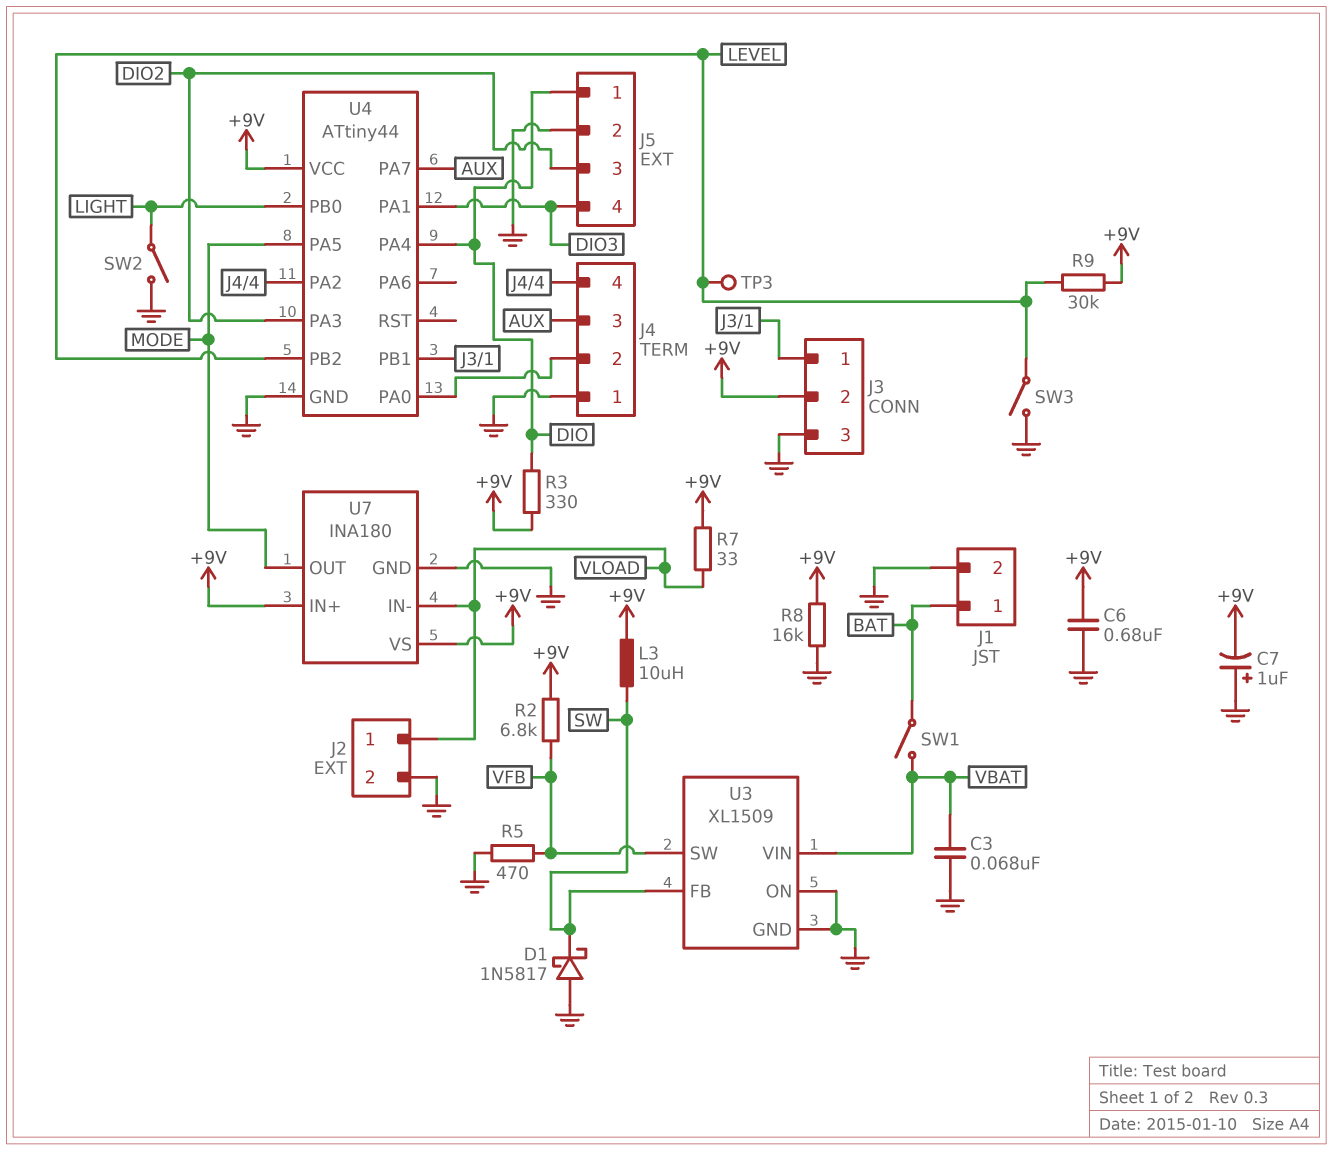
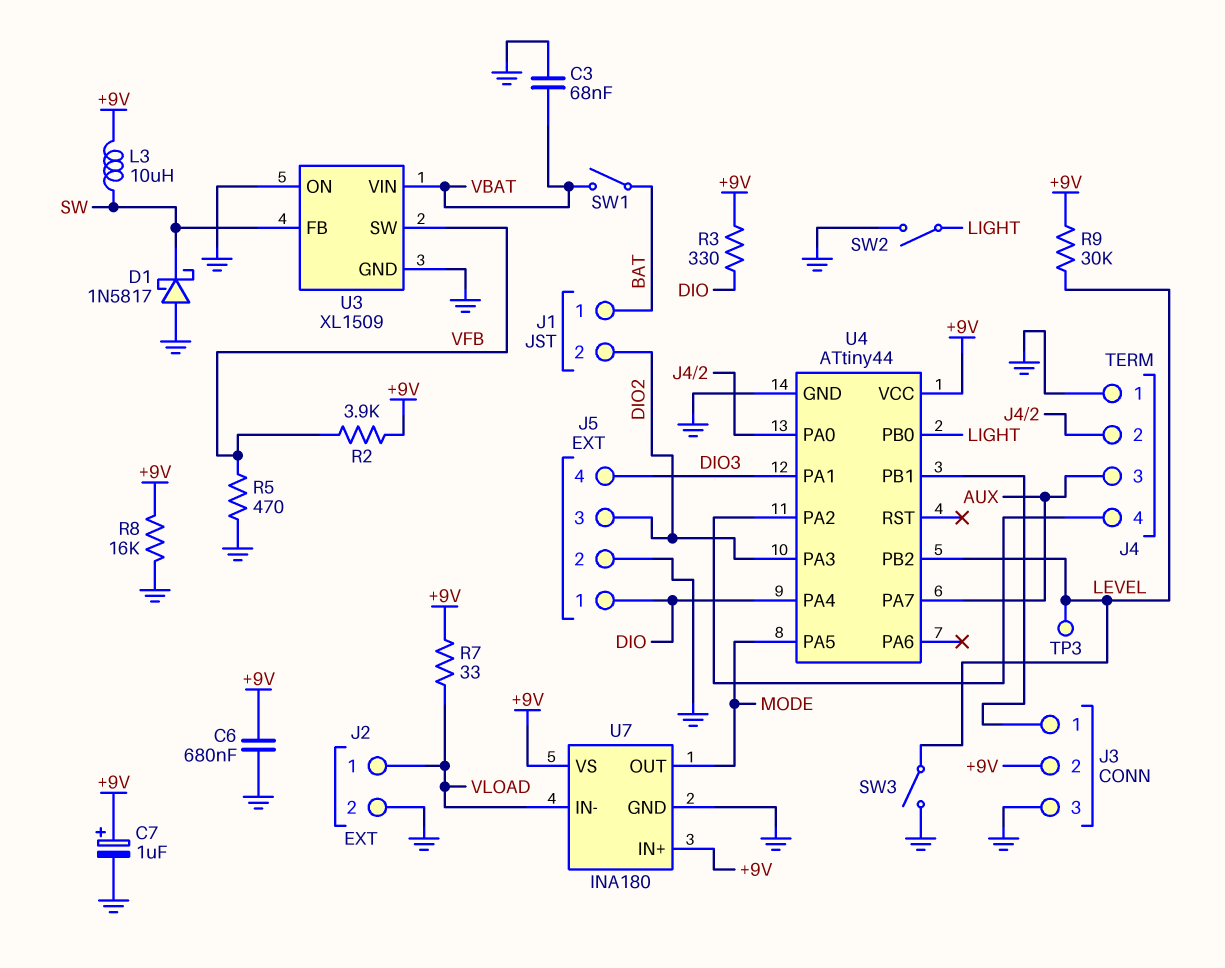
C7: 1uF (plus GND, minus +9V) -> 1uF (plus +9V, minus GND)
J1 pin 2: GND -> DIO2
R2: 6.8k (+9V, VFB) -> 3.9k (+9V, VFB)

